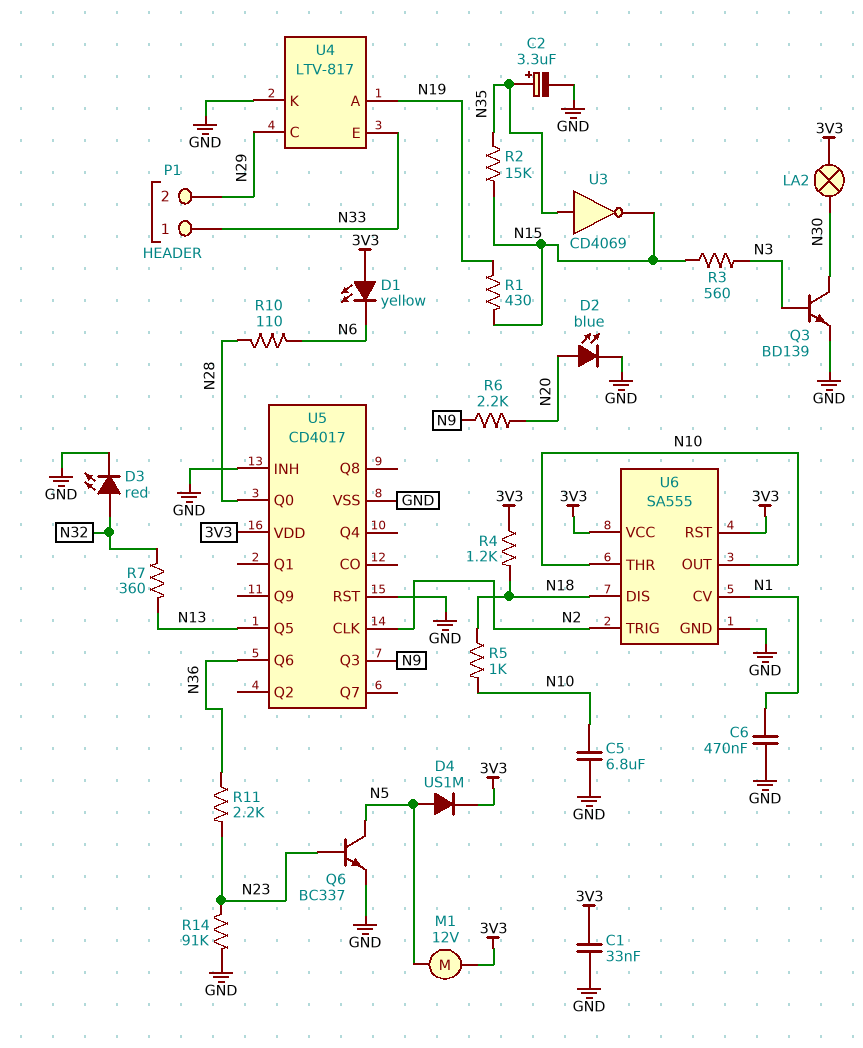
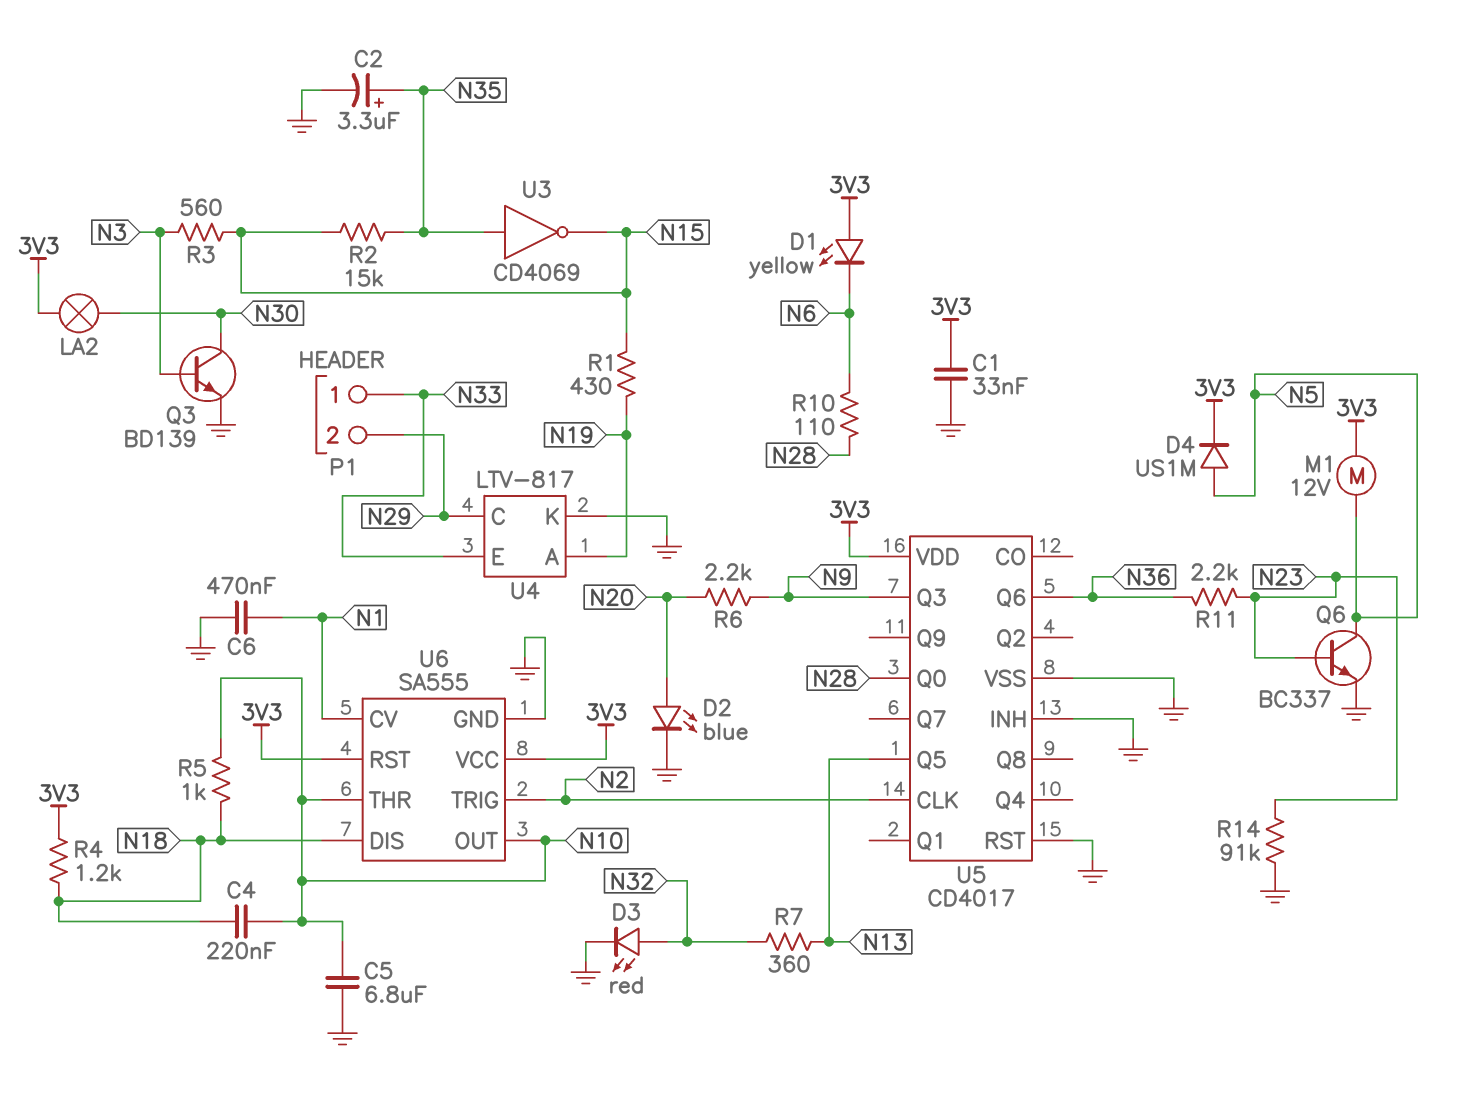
C4: none -> 220nF (N10, N18)

